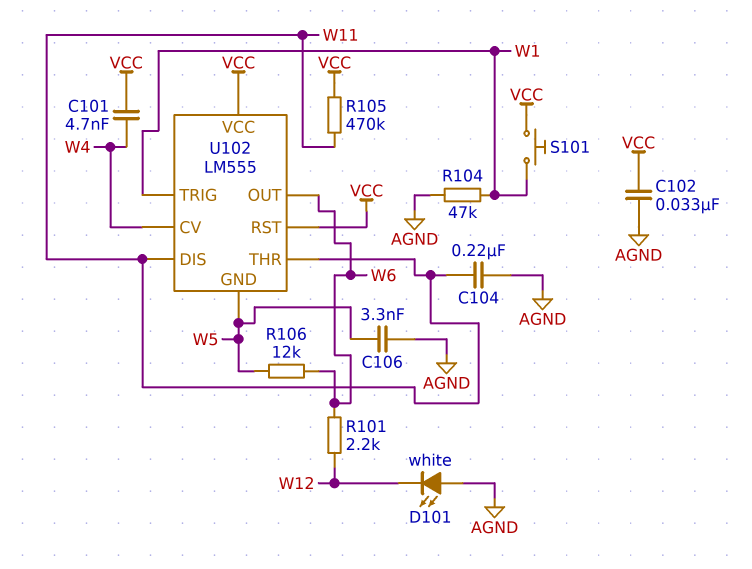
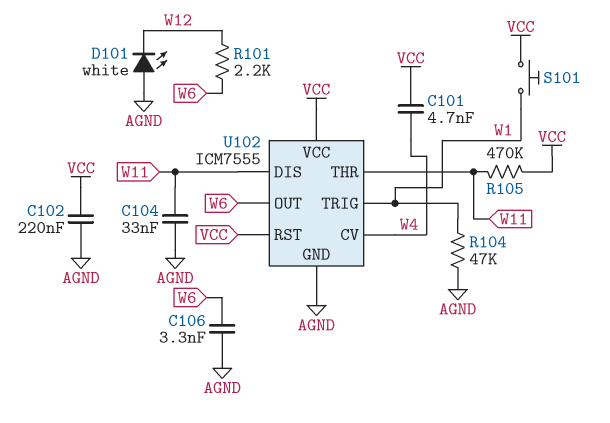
C102: 33nF (AGND, VCC) -> 220nF (AGND, VCC)
C104: 220nF (AGND, W11) -> 33nF (AGND, W11)
C106: 3.3nF (AGND, W5) -> 3.3nF (AGND, W6)
R106: 12k (W5, W6) -> none
U102: LM555 -> ICM7555
U102 pin GND: W5 -> AGND

